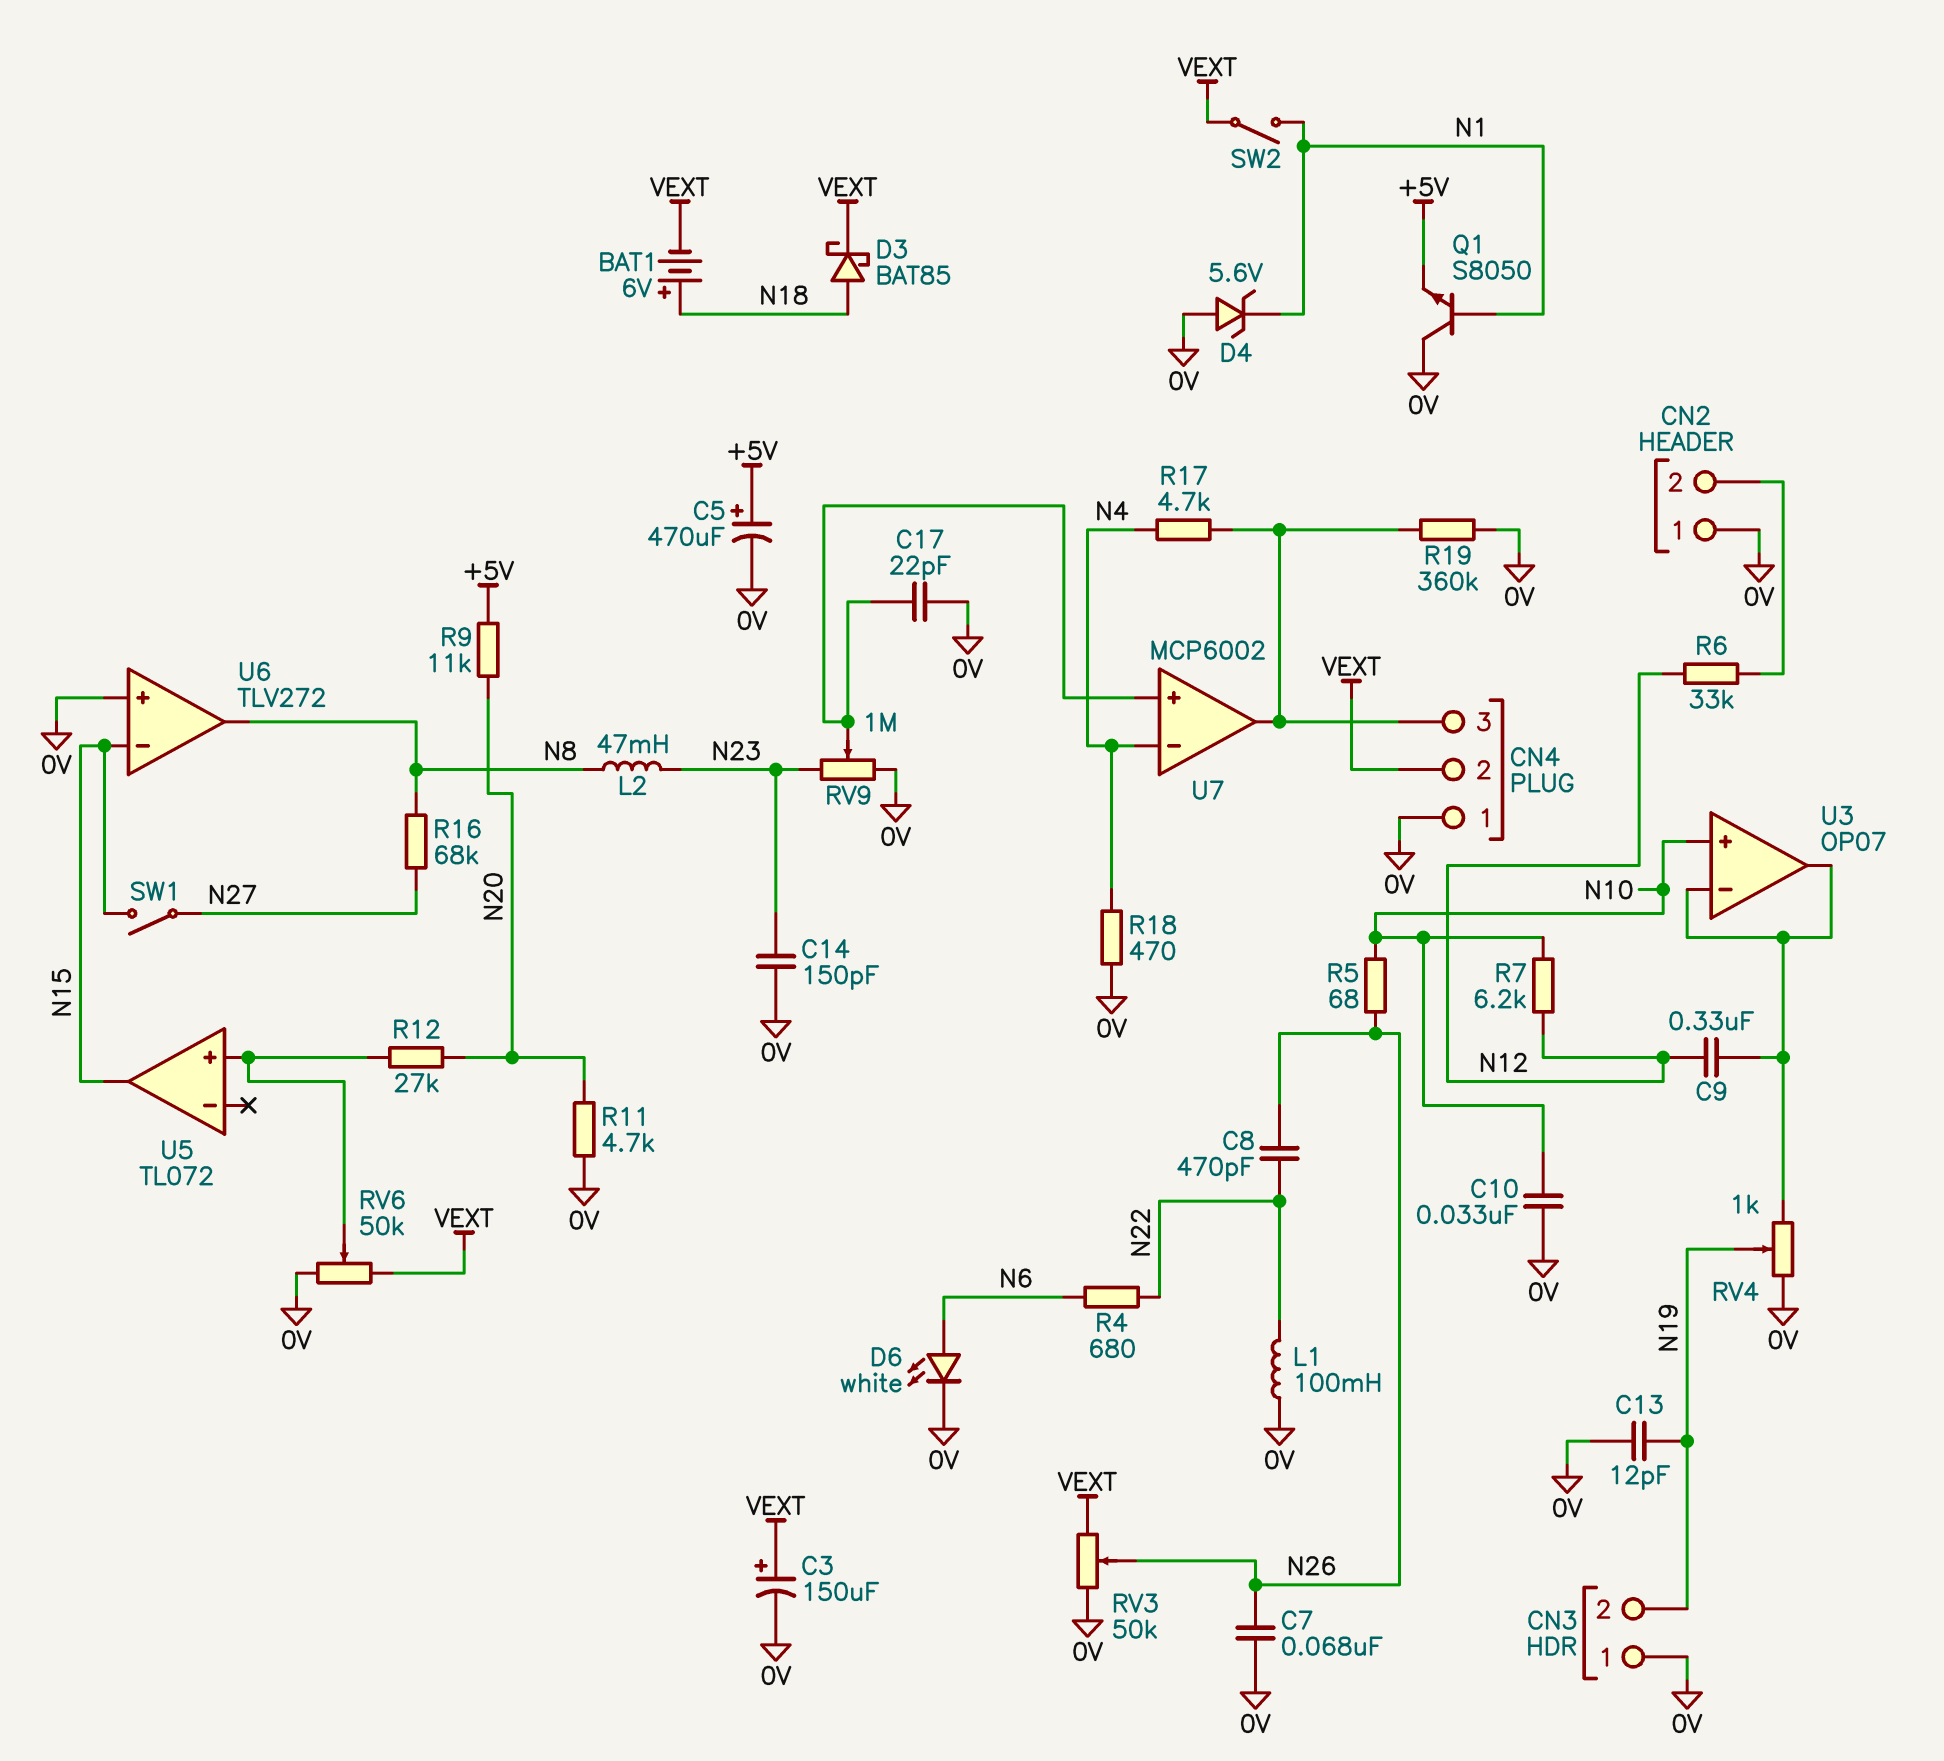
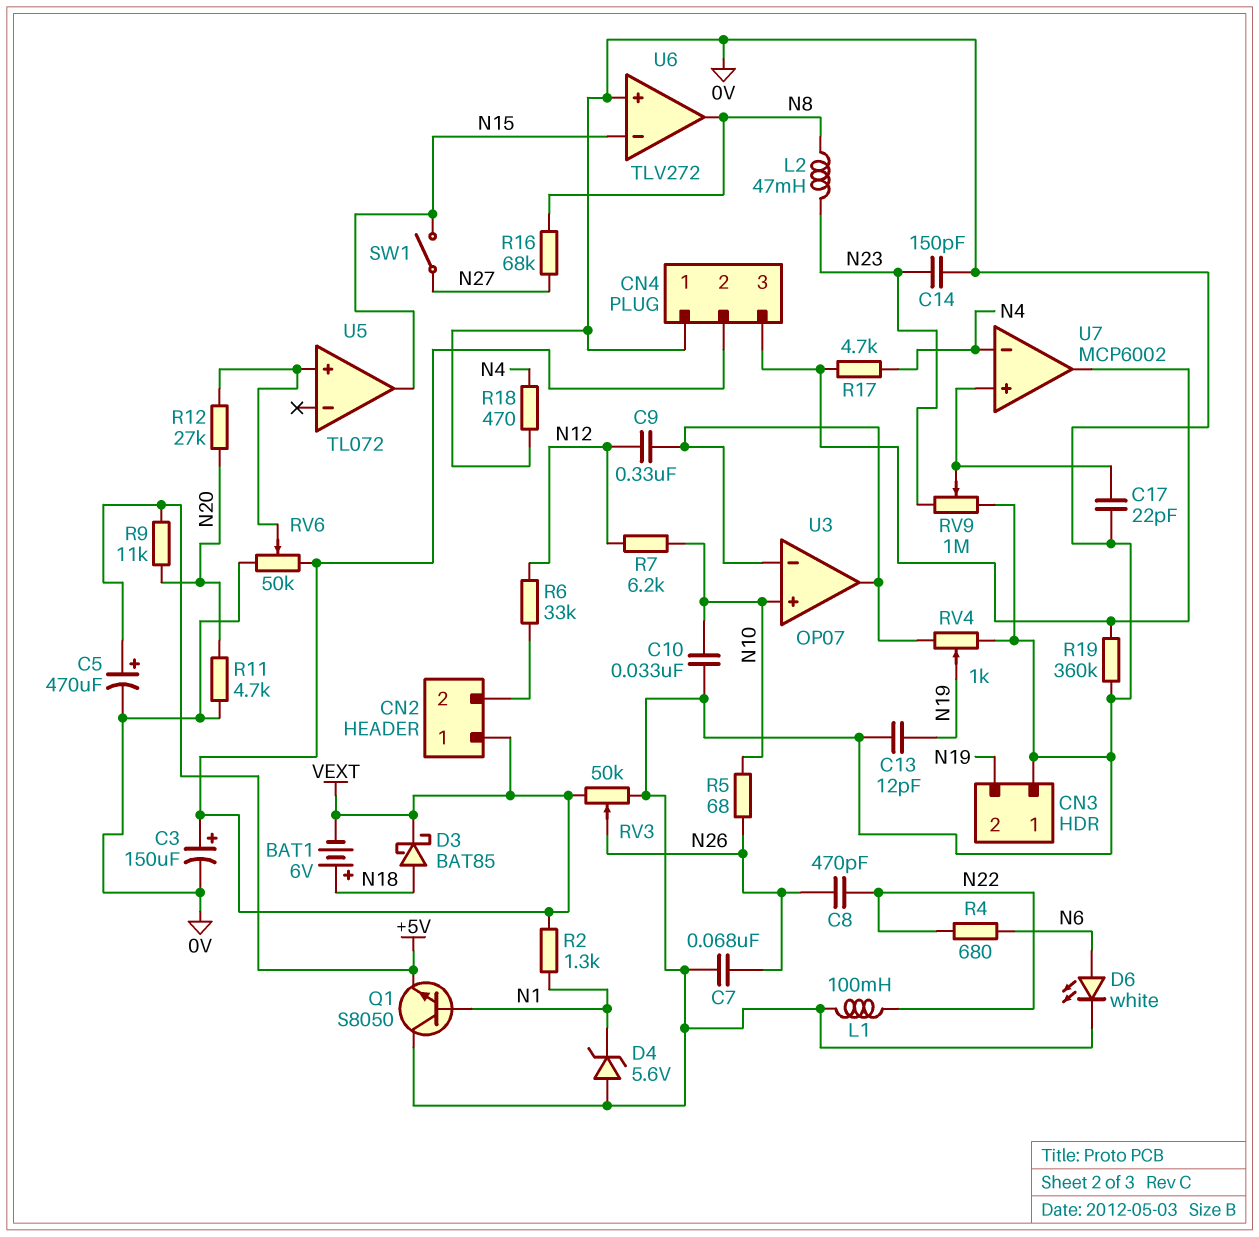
CN2 pin 1: 0V -> VEXT
R2: none -> 1.3k (N1, VEXT)
SW2: switch (N1, VEXT) -> none

